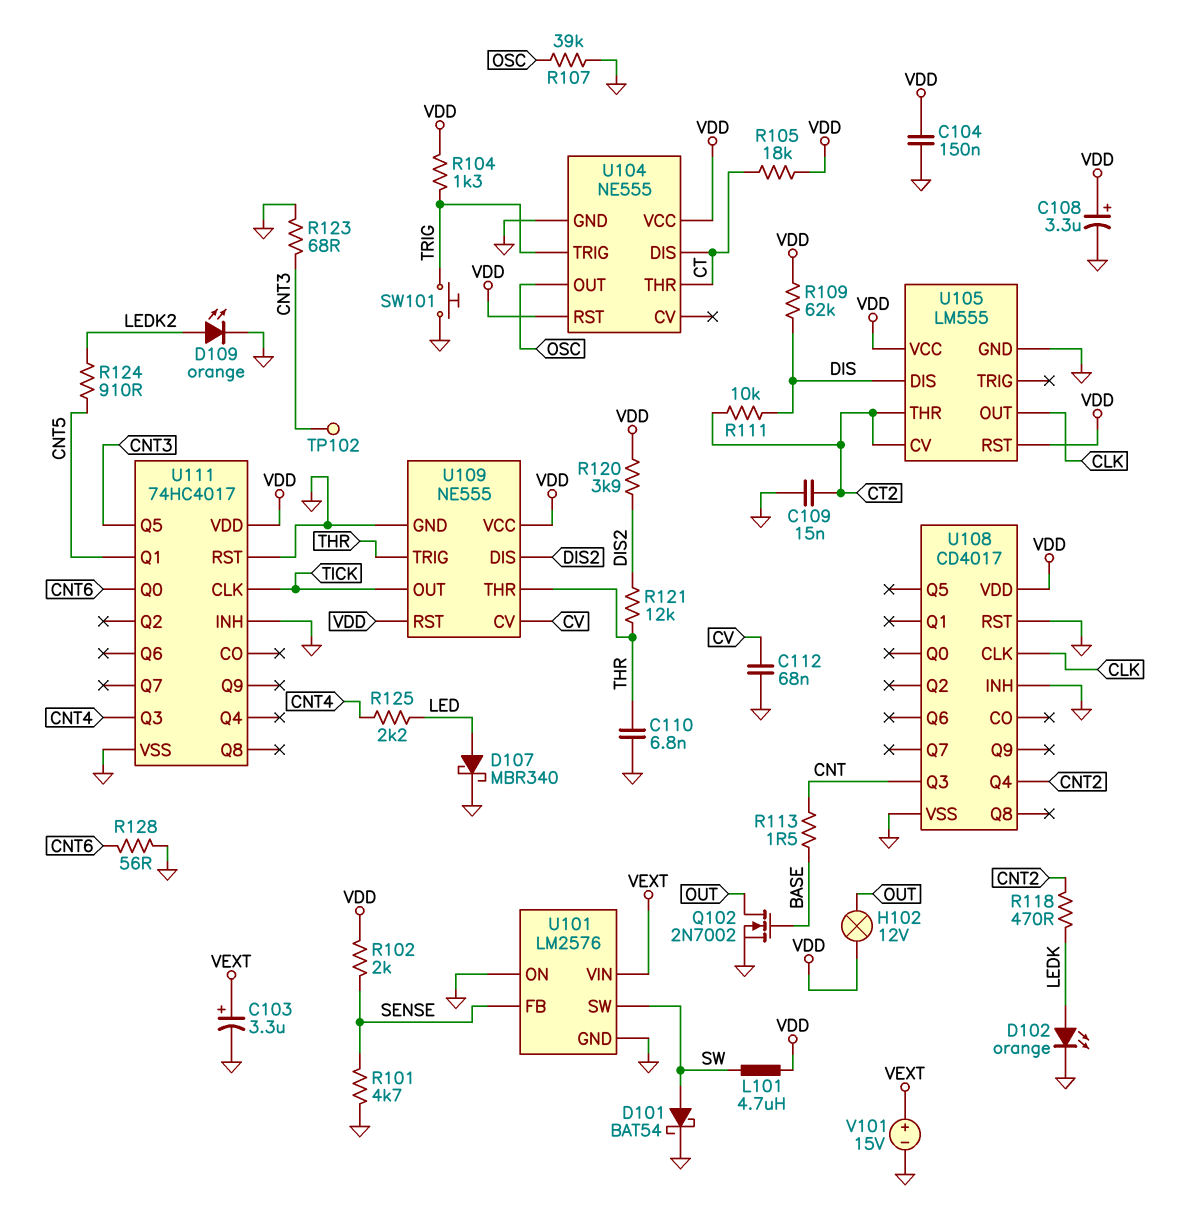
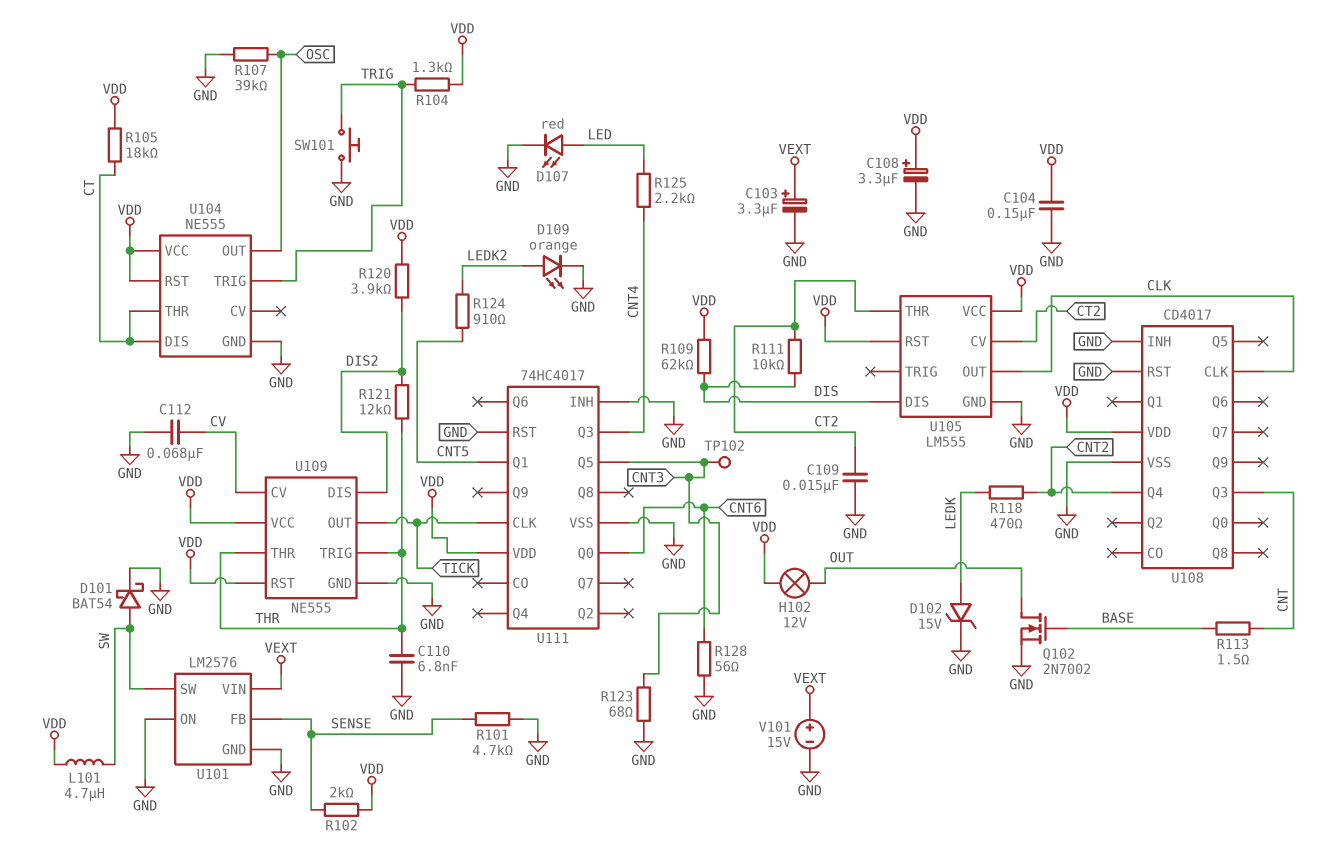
D102: LED orange (A LEDK, K GND) -> zener 15V (A LEDK, K GND)
D107: schottky MBR340 (A LED, K GND) -> LED red (A LED, K GND)

